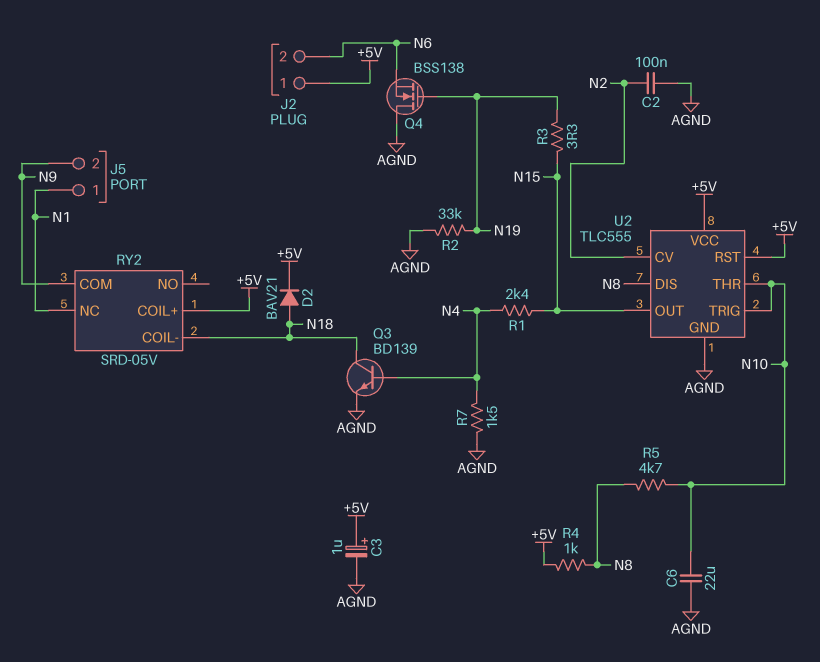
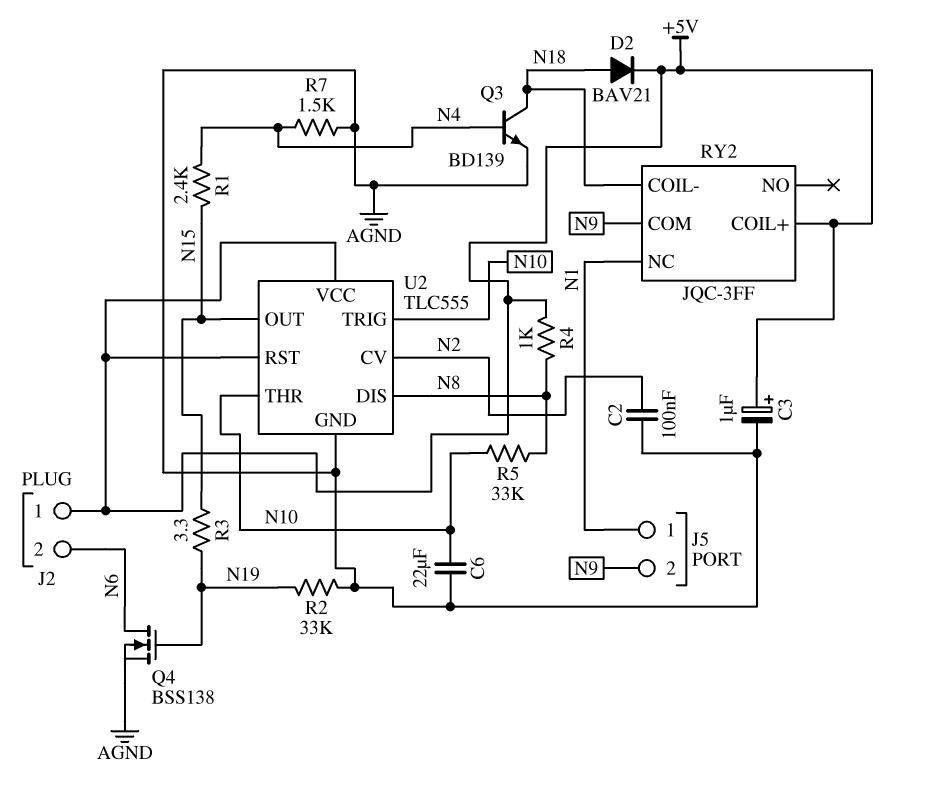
Q4: NMOS BSS138 (G N19, D AGND, S N6) -> NMOS BSS138 (G N19, D N6, S AGND)
R5: 4.7k (N8, N10) -> 33k (N8, N10)
RY2: SRD-05V -> JQC-3FF

